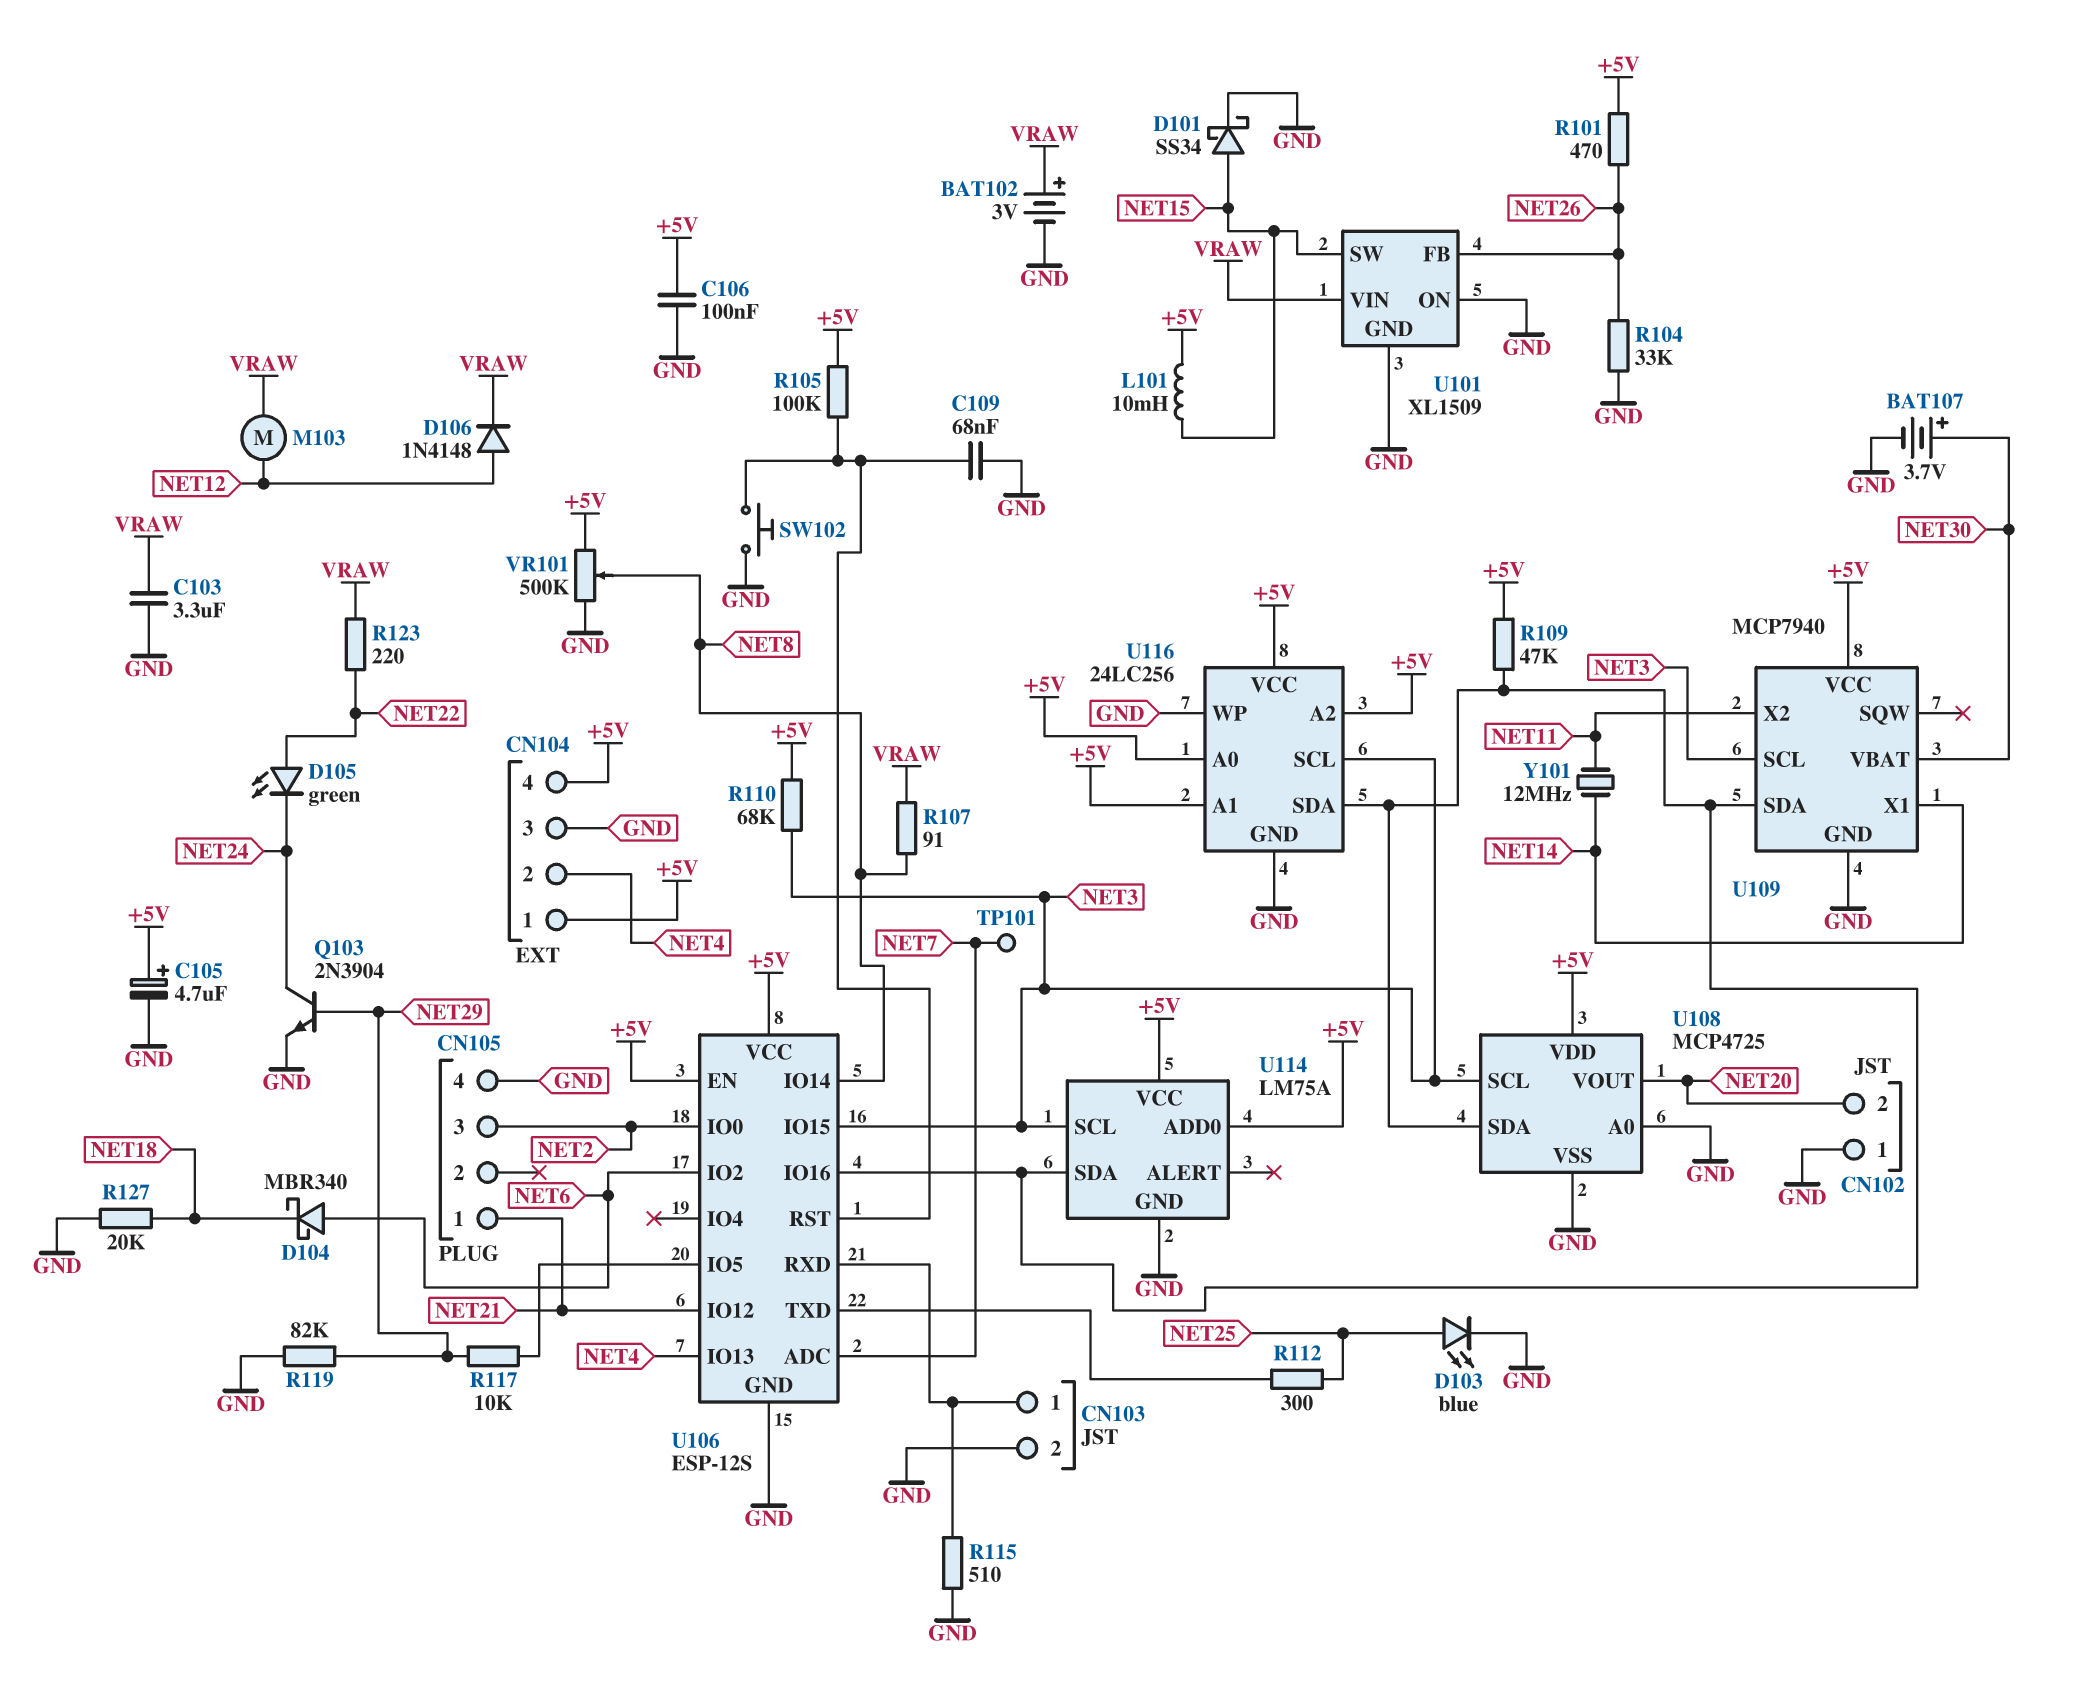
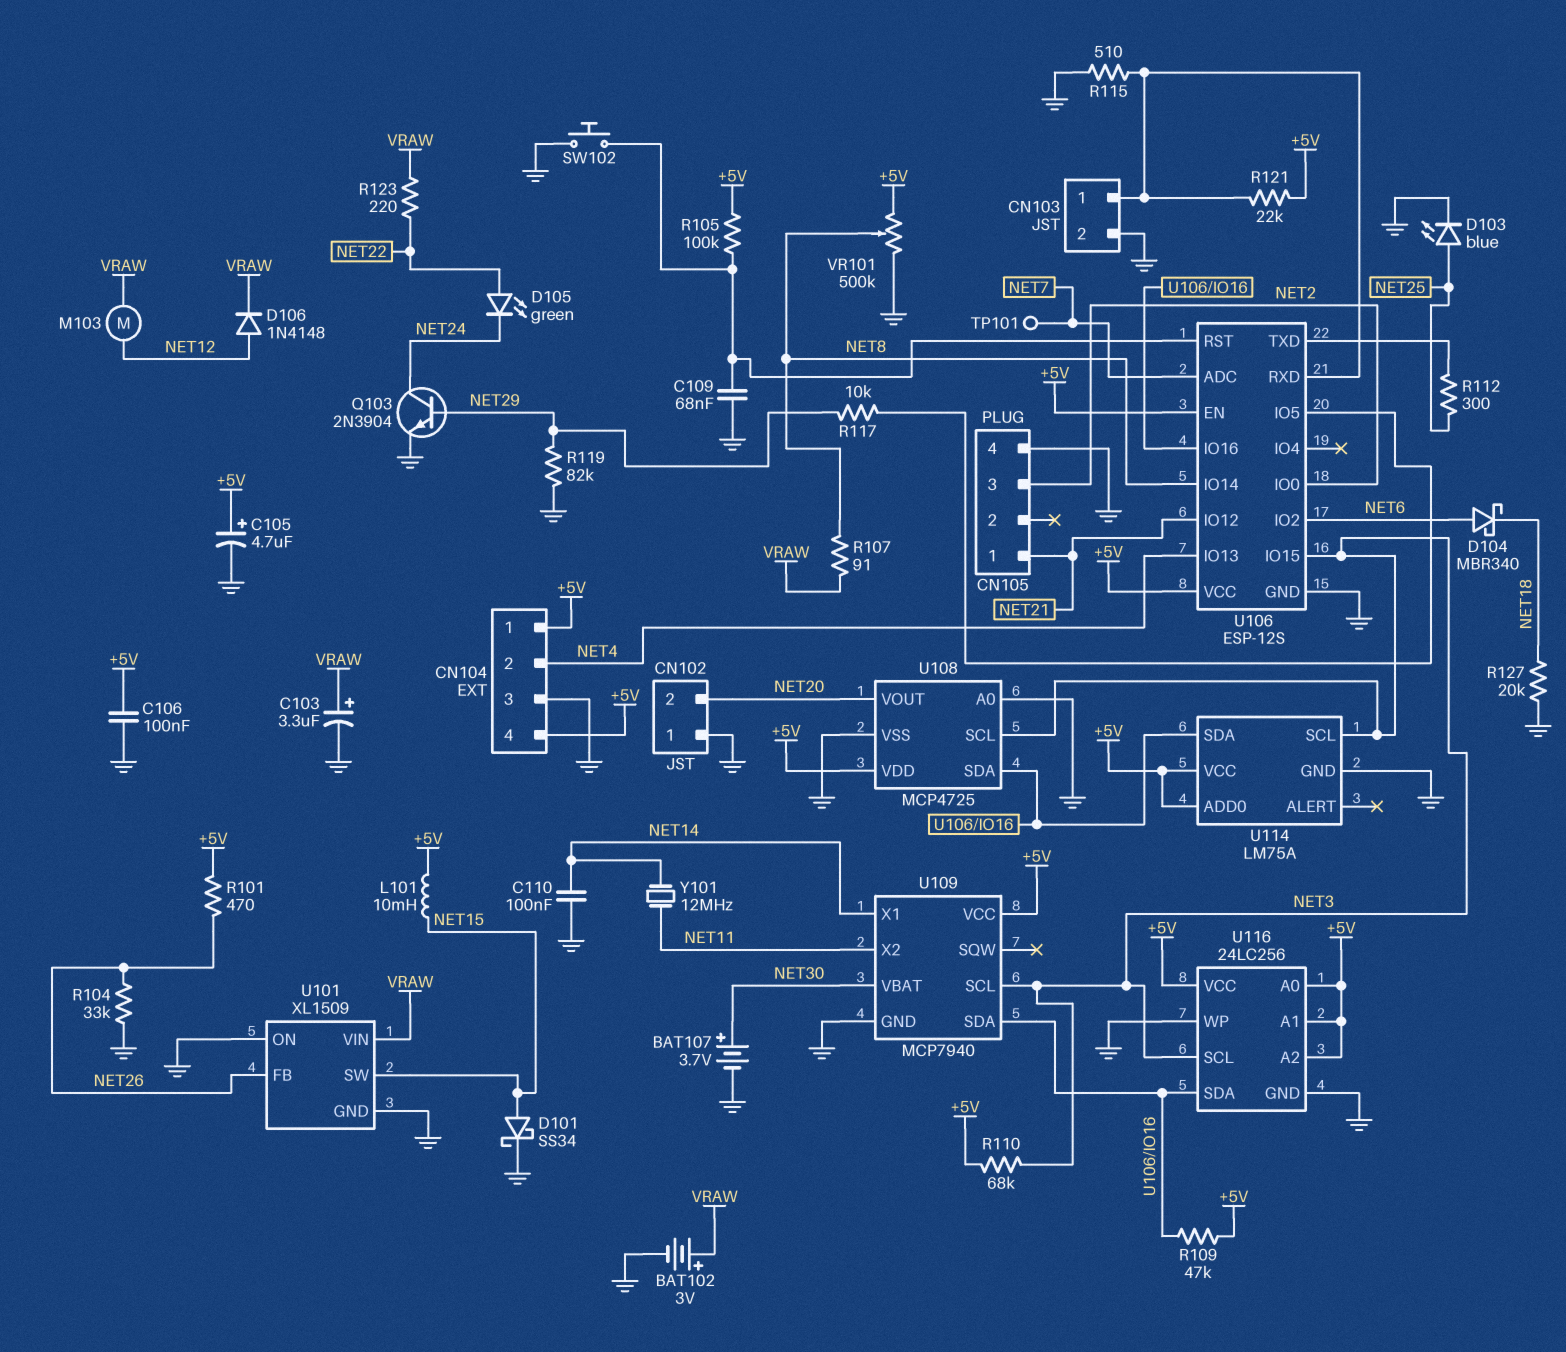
C103: 3.3uF (GND, VRAW) -> 3.3uF (plus VRAW, minus GND)
C110: none -> 100nF (GND, NET14)
R121: none -> 22k (+5V, CN103/1)

